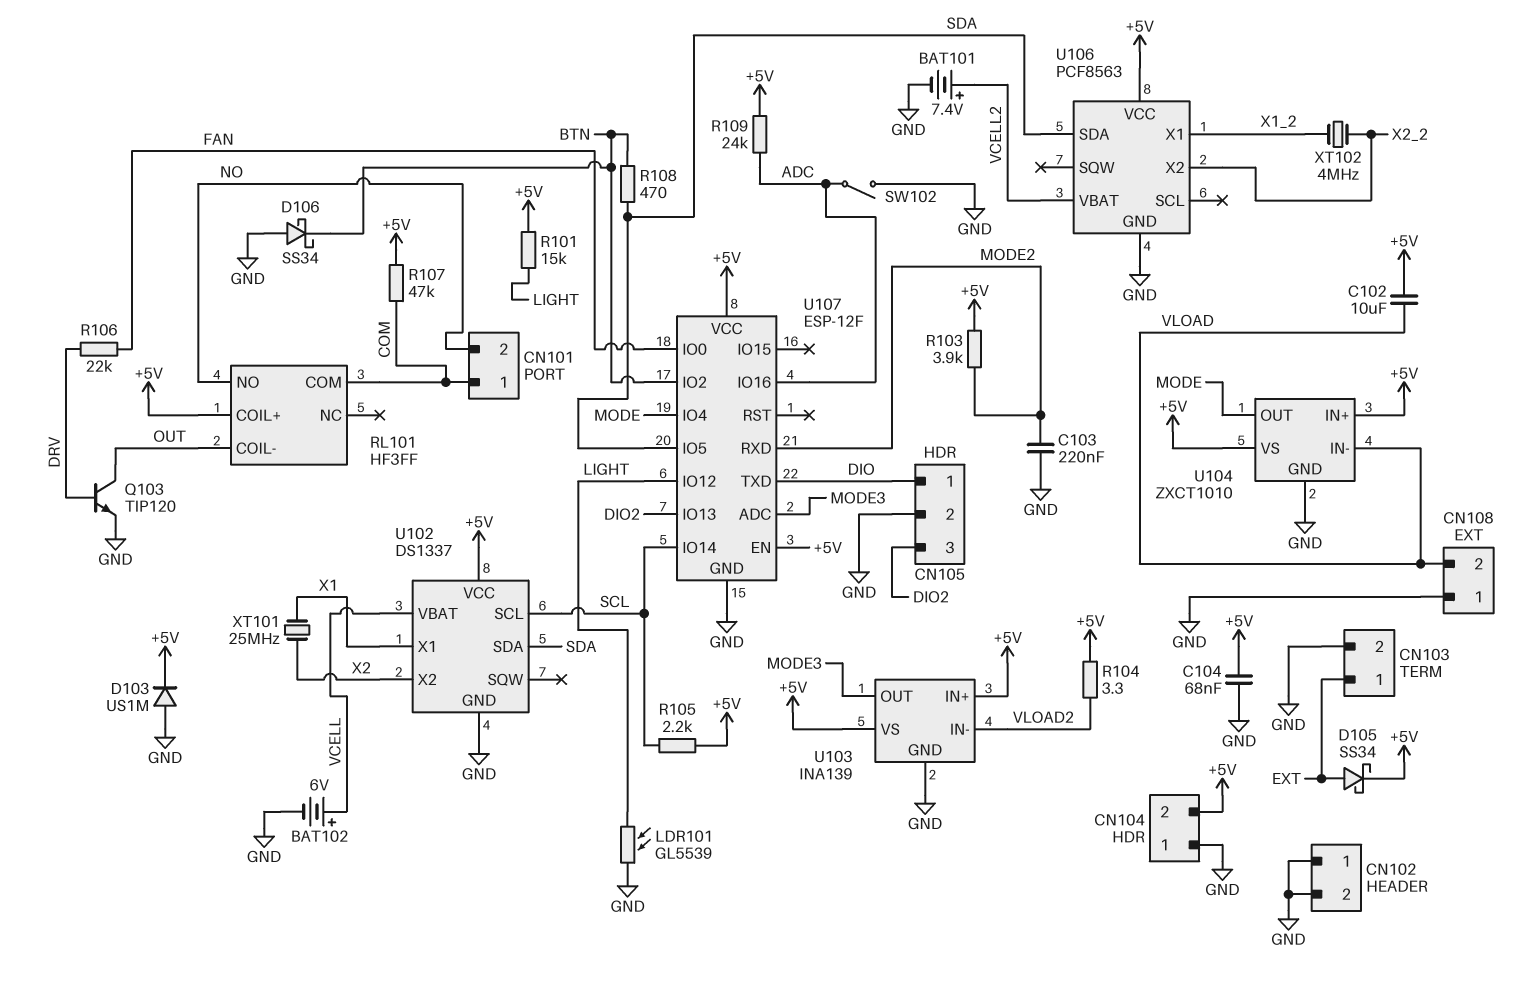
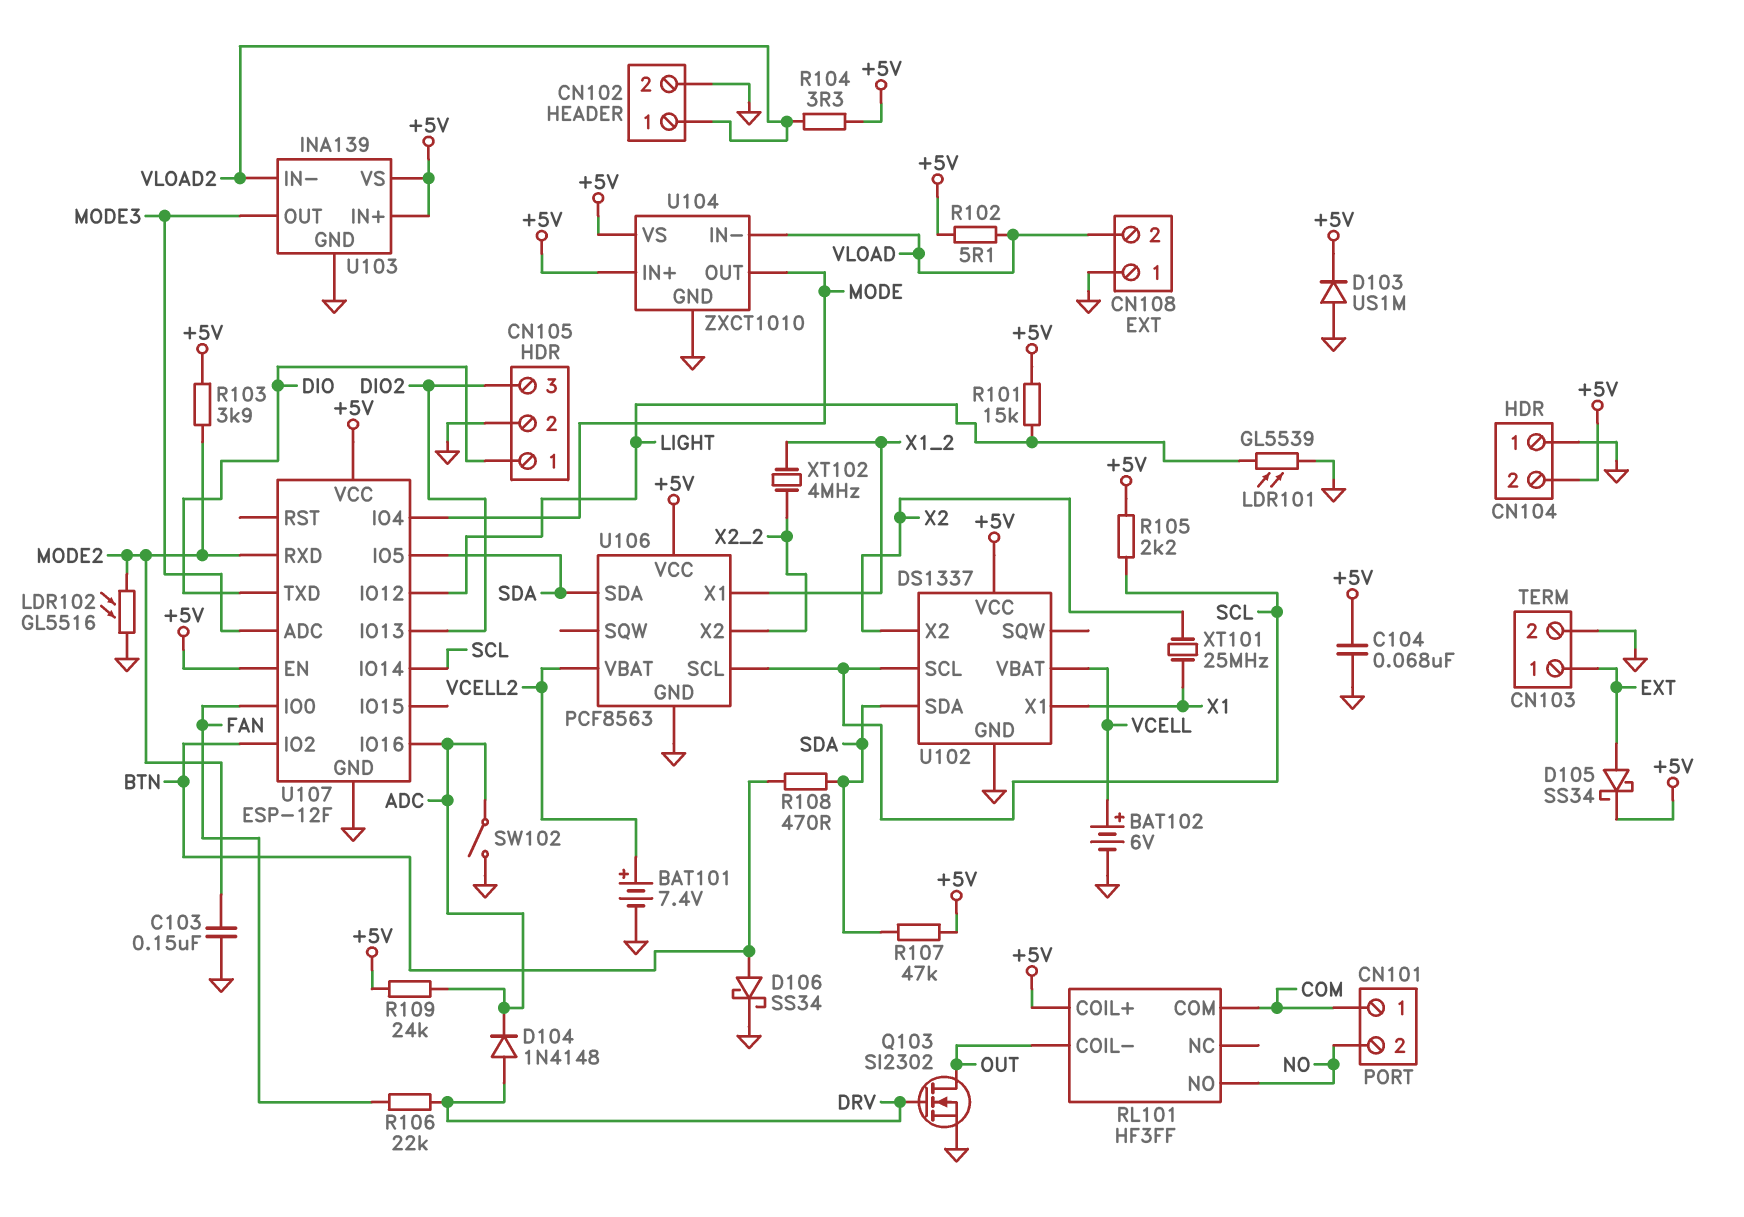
C102: 10uF (+5V, VLOAD) -> none
C103: 220nF (GND, MODE2) -> 150nF (GND, MODE2)
CN102 pin 1: GND -> VLOAD2
D104: none -> diode 1N4148 (A DRV, K ADC)
D106: schottky SS34 (A GND, K BTN) -> schottky SS34 (A BTN, K GND)
LDR102: none -> GL5516 (GND, MODE2)
Q103: NPN TIP120 (B DRV, C OUT, E GND) -> NMOS SI2302 (G DRV, D OUT, S GND)
R102: none -> 5.1 (+5V, VLOAD)
R107: 47k (+5V, COM) -> 47k (+5V, SDA)
U106 pin SCL: none -> SCL

